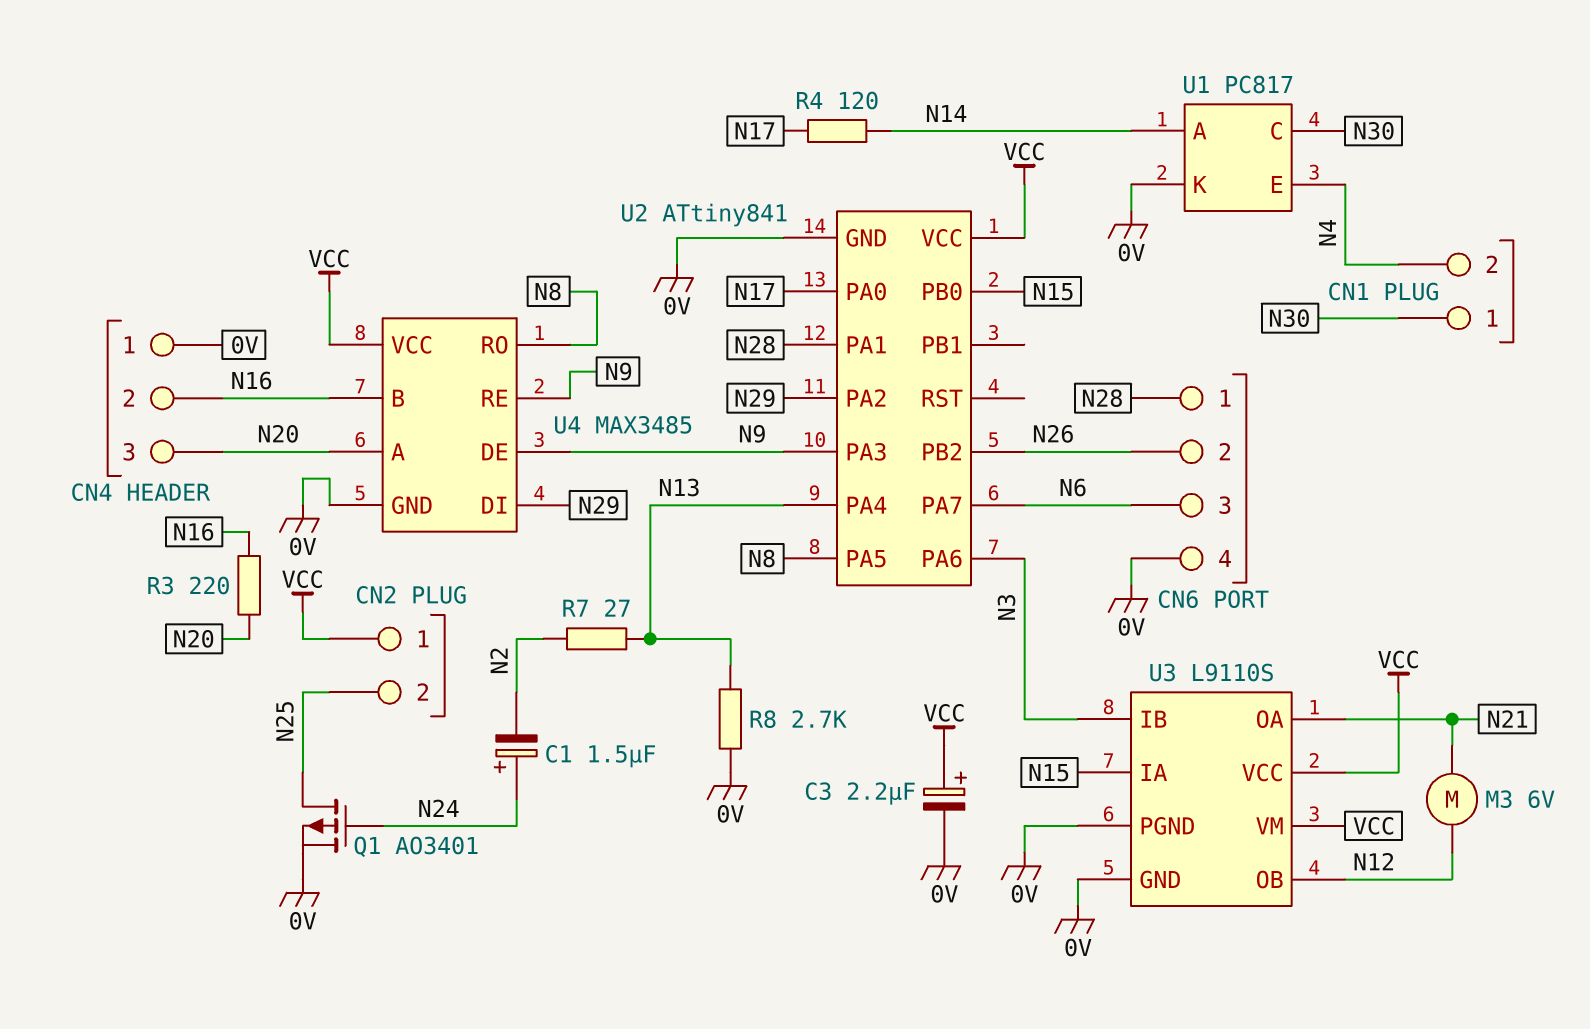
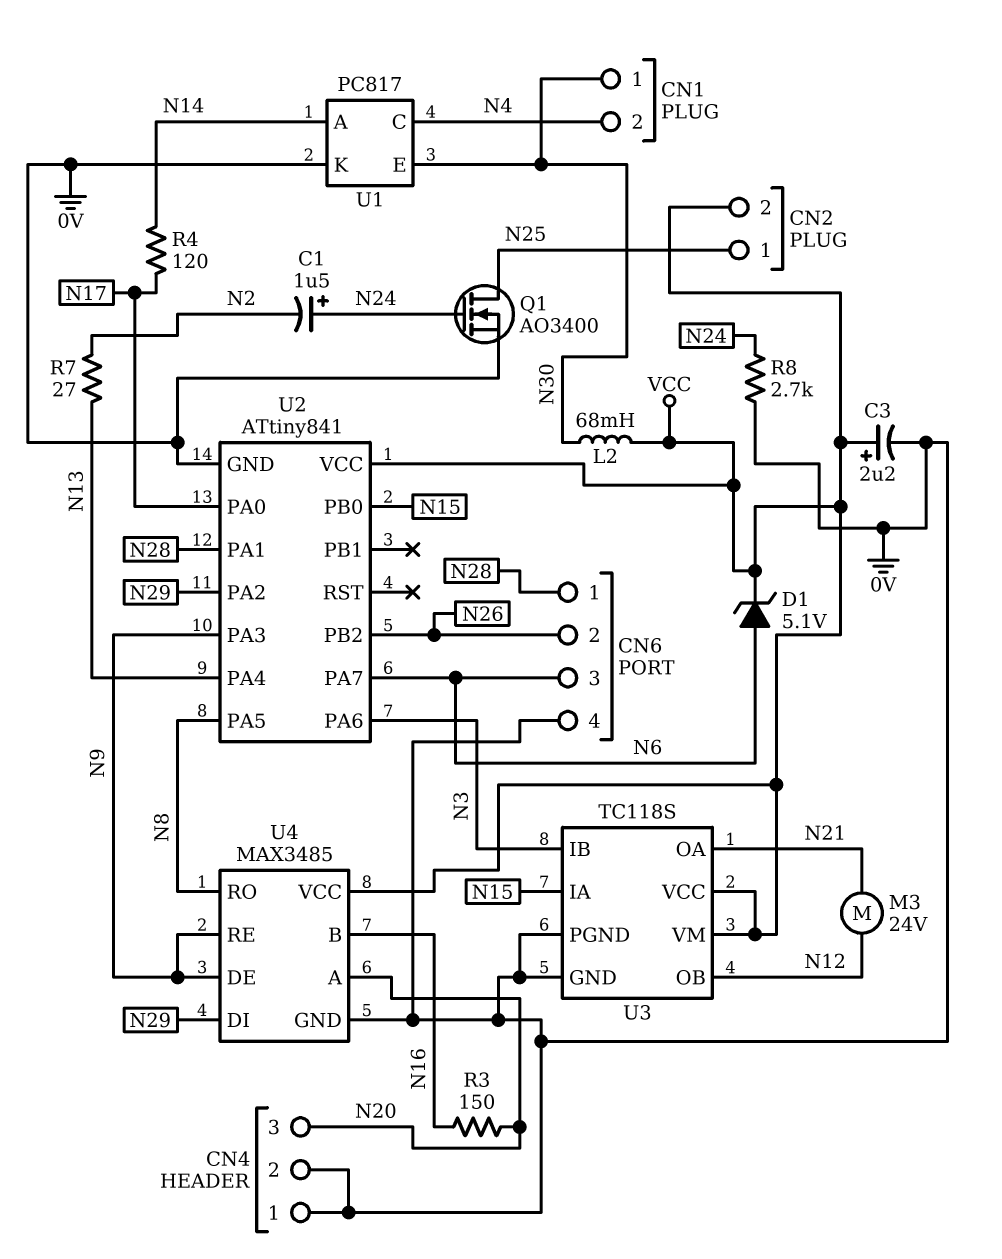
CN2 pin 1: VCC -> N25
CN2 pin 2: N25 -> VCC
CN4 pin 2: N16 -> 0V
D1: none -> zener 5.1V (A N6, K VCC)
L2: none -> 68mH (N30, VCC)
M3: motor 6V (N12, N21) -> motor 24V (N12, N21)
Q1: PMOS AO3401 (G N24, D N25, S 0V) -> NMOS AO3400 (G N24, D N25, S 0V)
R3: 220 (N16, N20) -> 150 (N16, N20)
R8: 2.7k (0V, N13) -> 2.7k (0V, N24)
U1 pin C: N30 -> N4
U1 pin E: N4 -> N30
U3: L9110S -> TC118S

